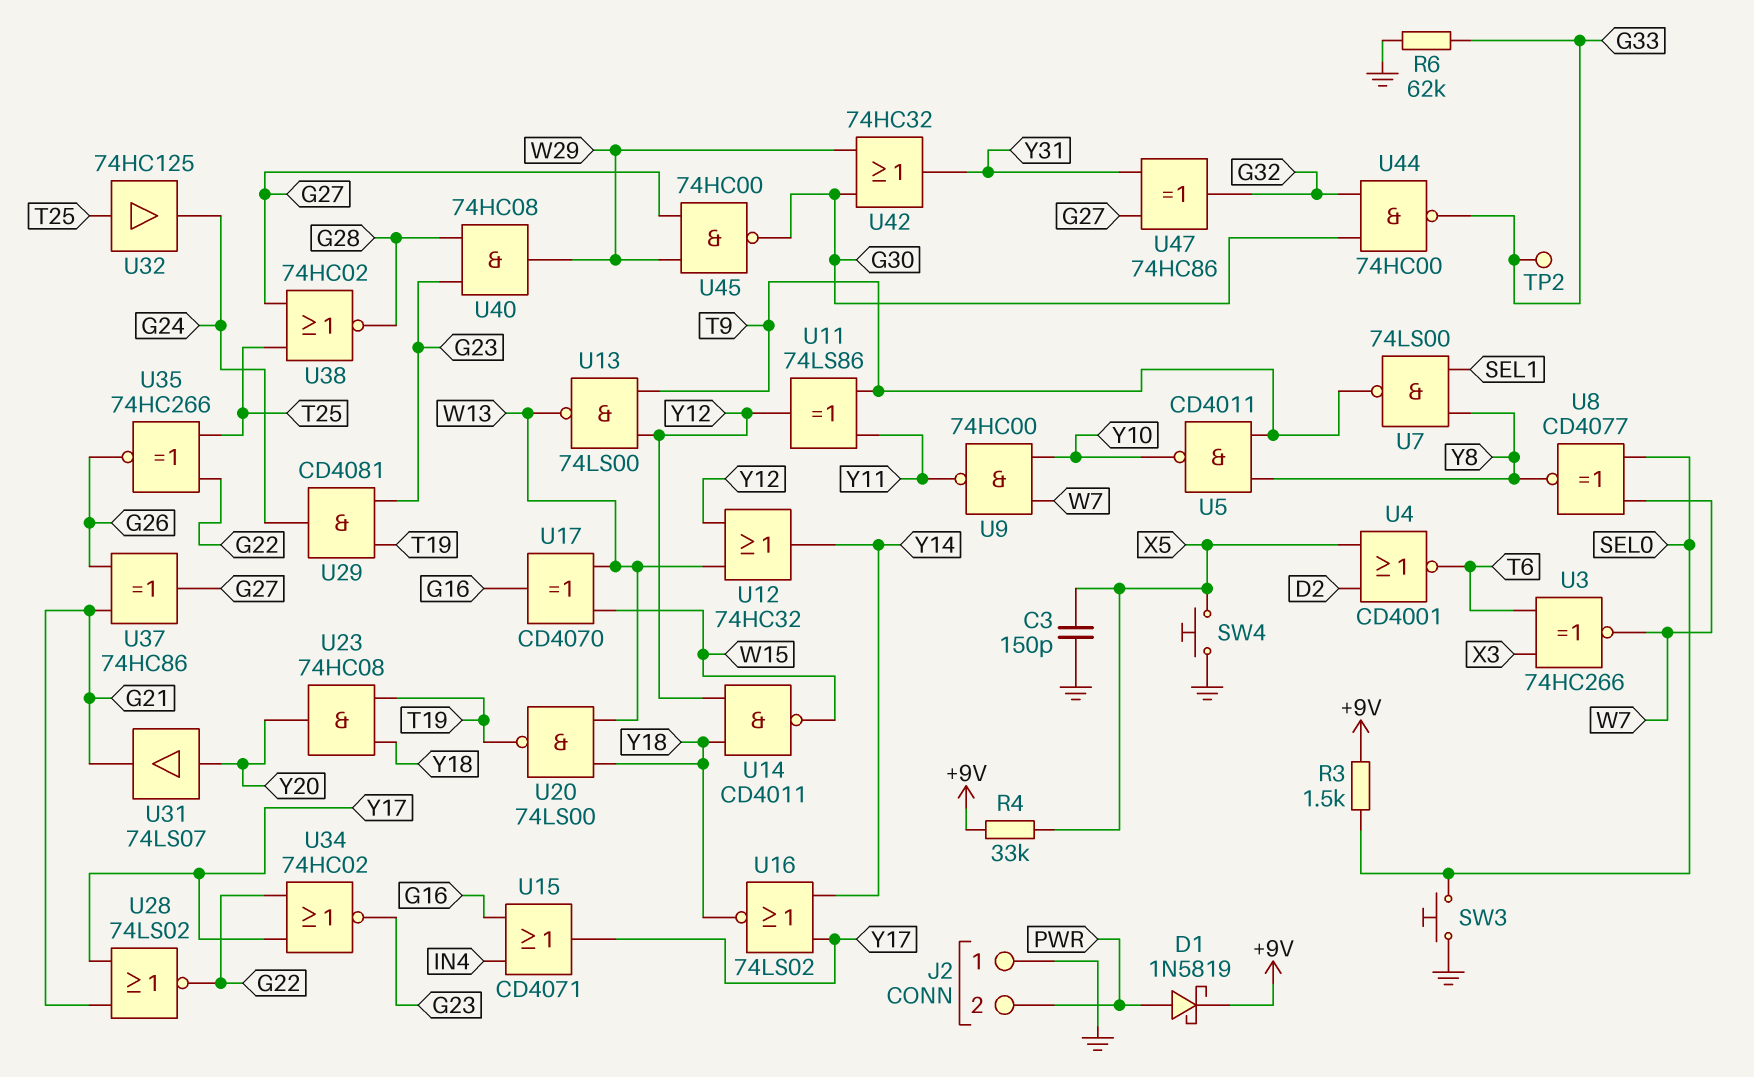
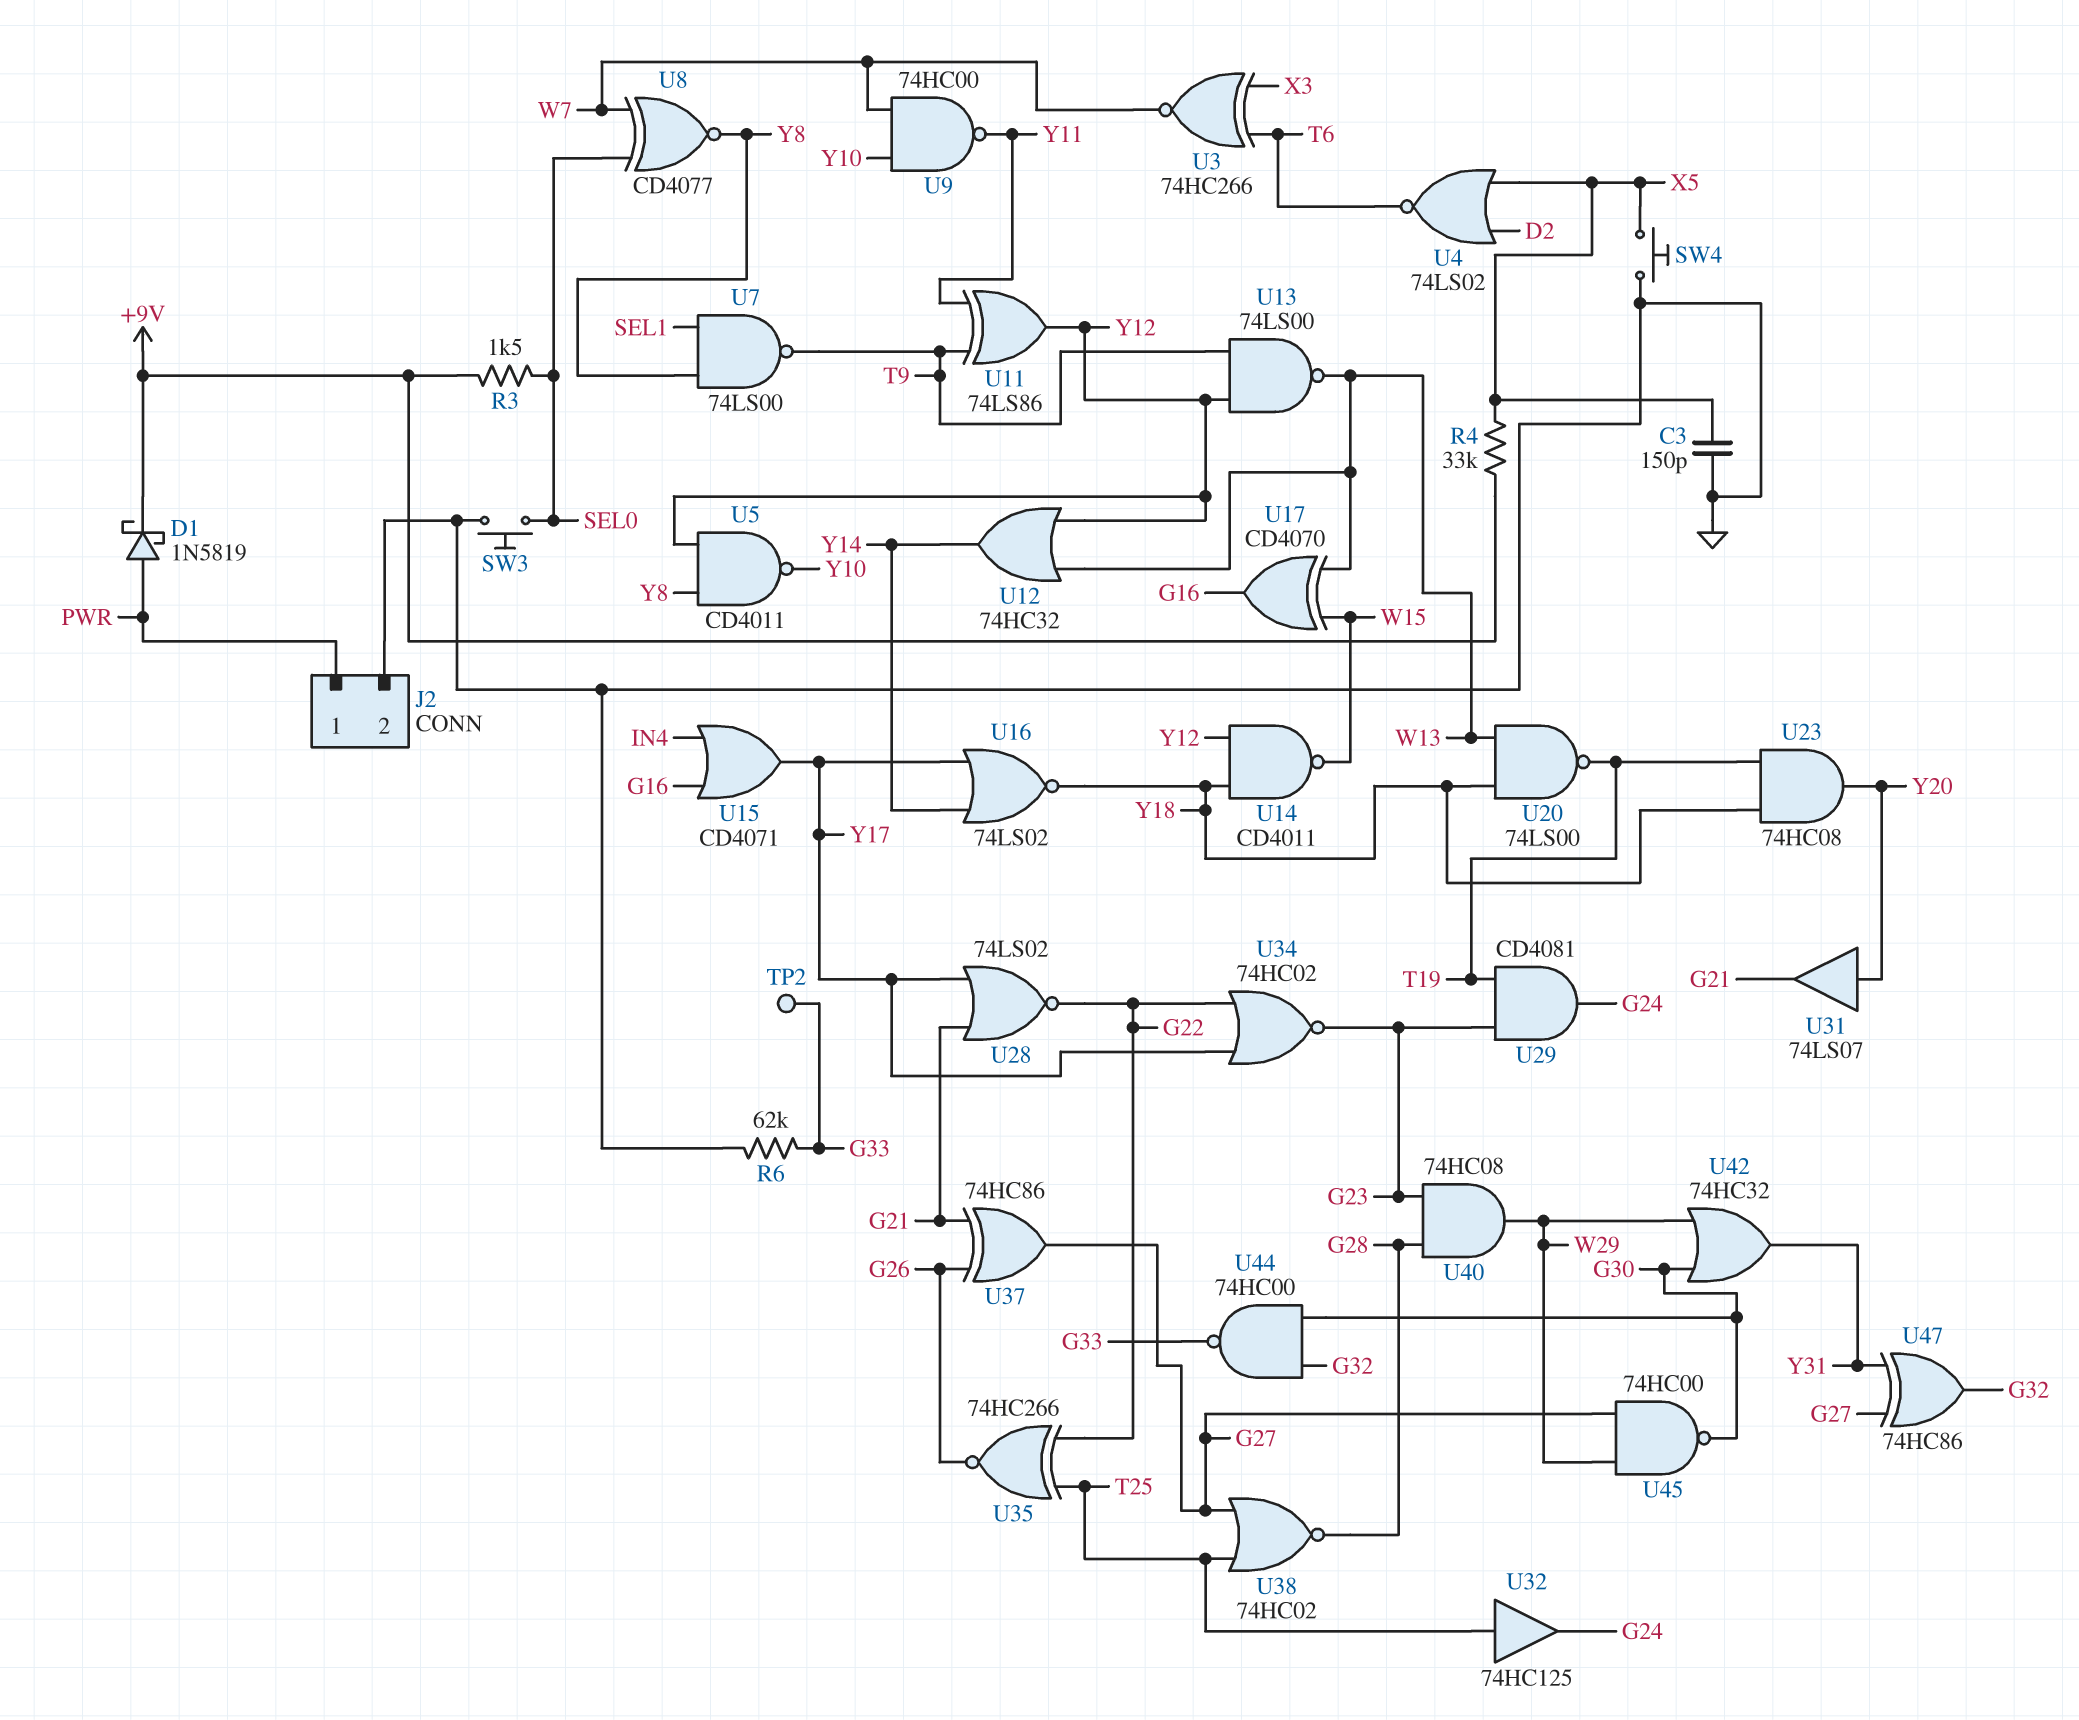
J2 pin 1: GND -> PWR
J2 pin 2: PWR -> GND
U4: NOR CD4001 (in D2, in X5, out T6) -> NOR 74LS02 (in D2, in X5, out T6)
U5: NAND CD4011 (in T9, in Y8, out Y10) -> NAND CD4011 (in Y8, in Y12, out Y10)

